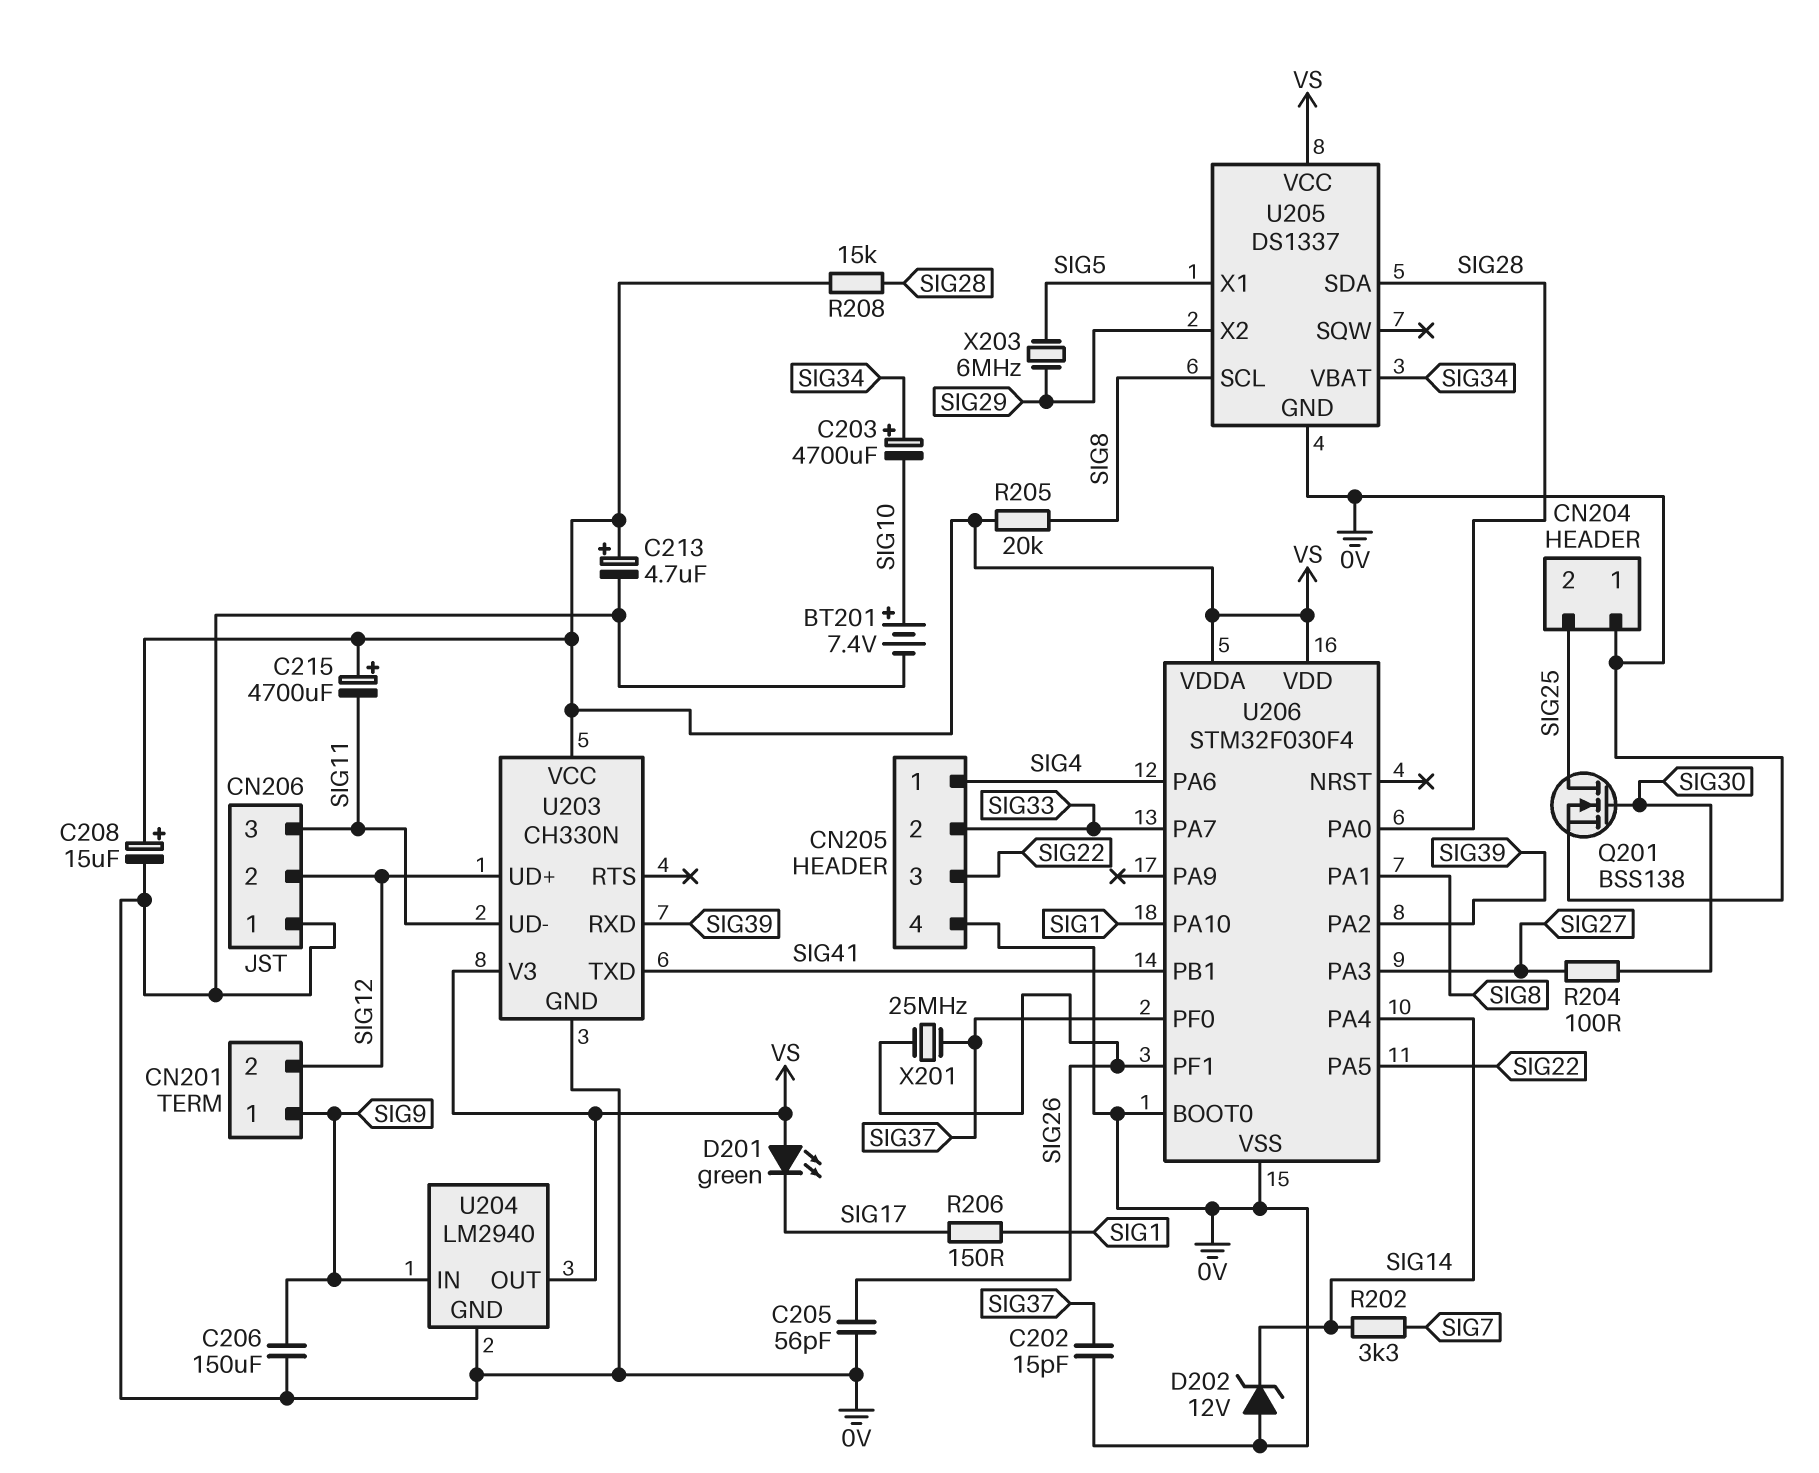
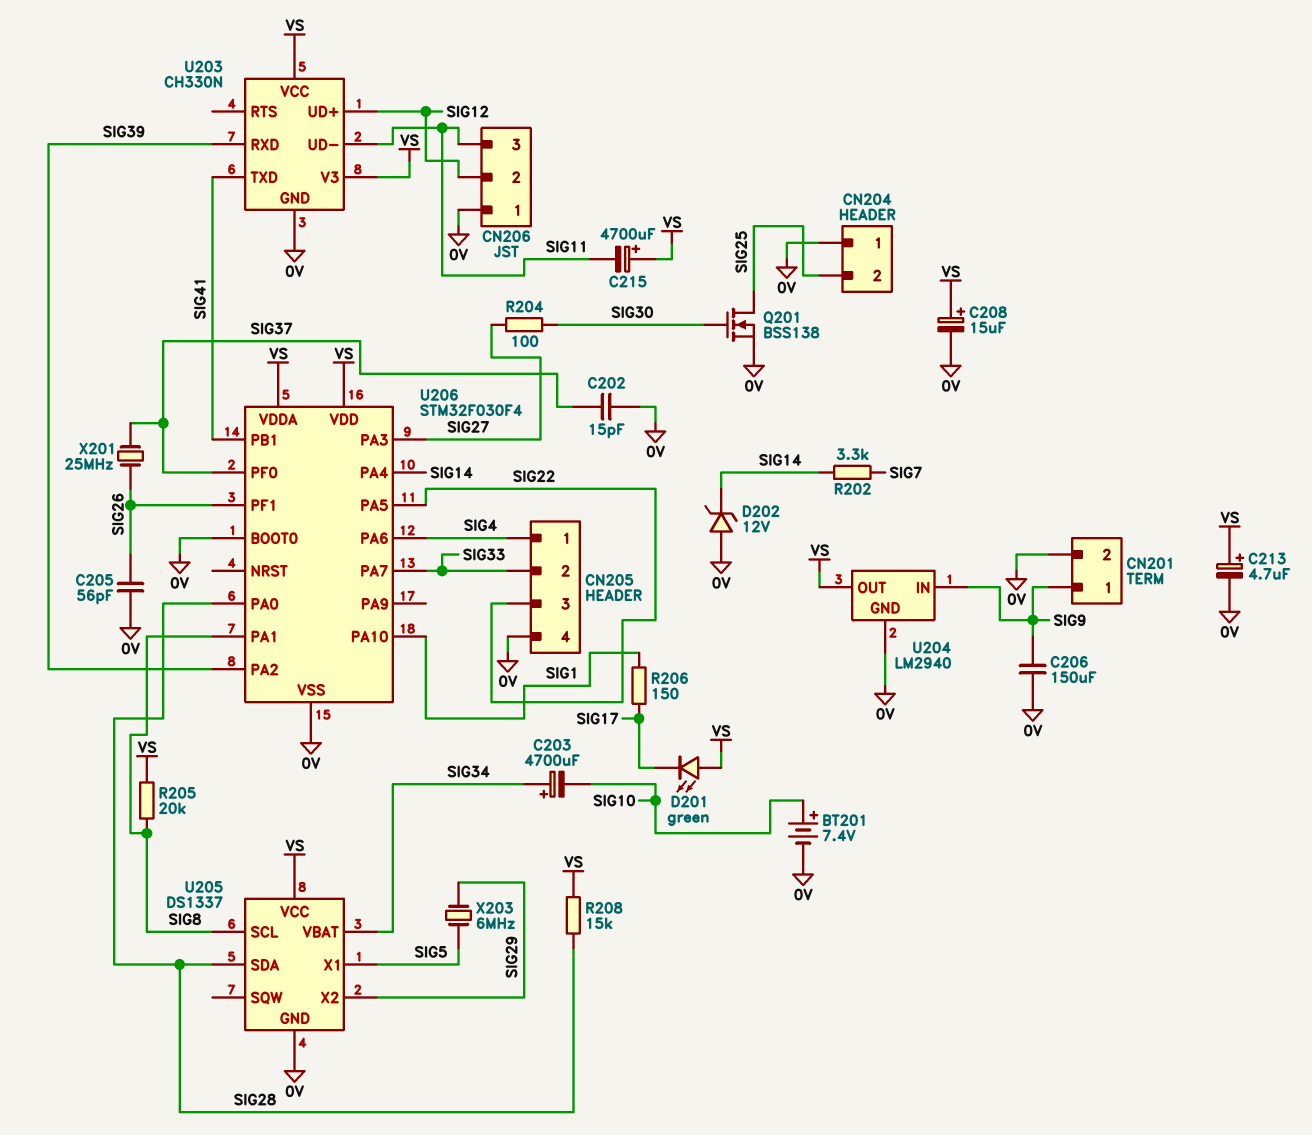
CN201 pin 2: SIG12 -> 0V

